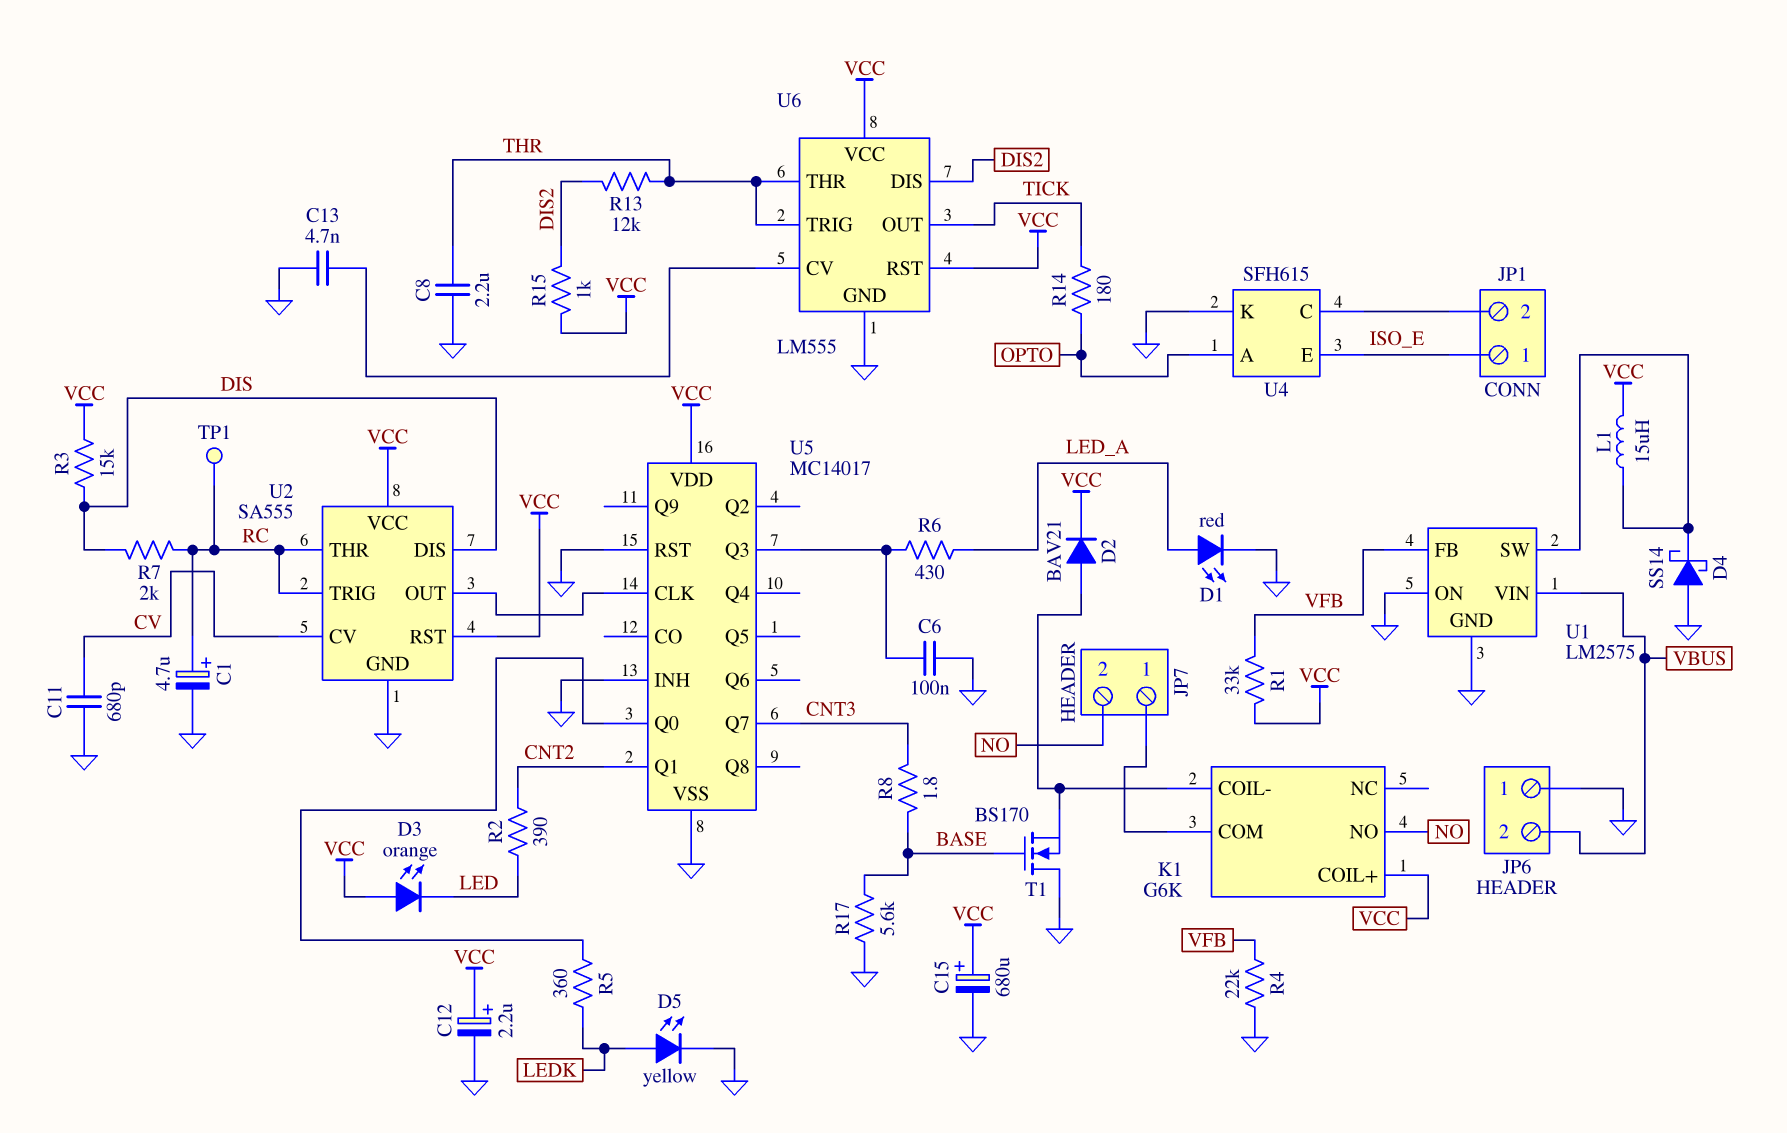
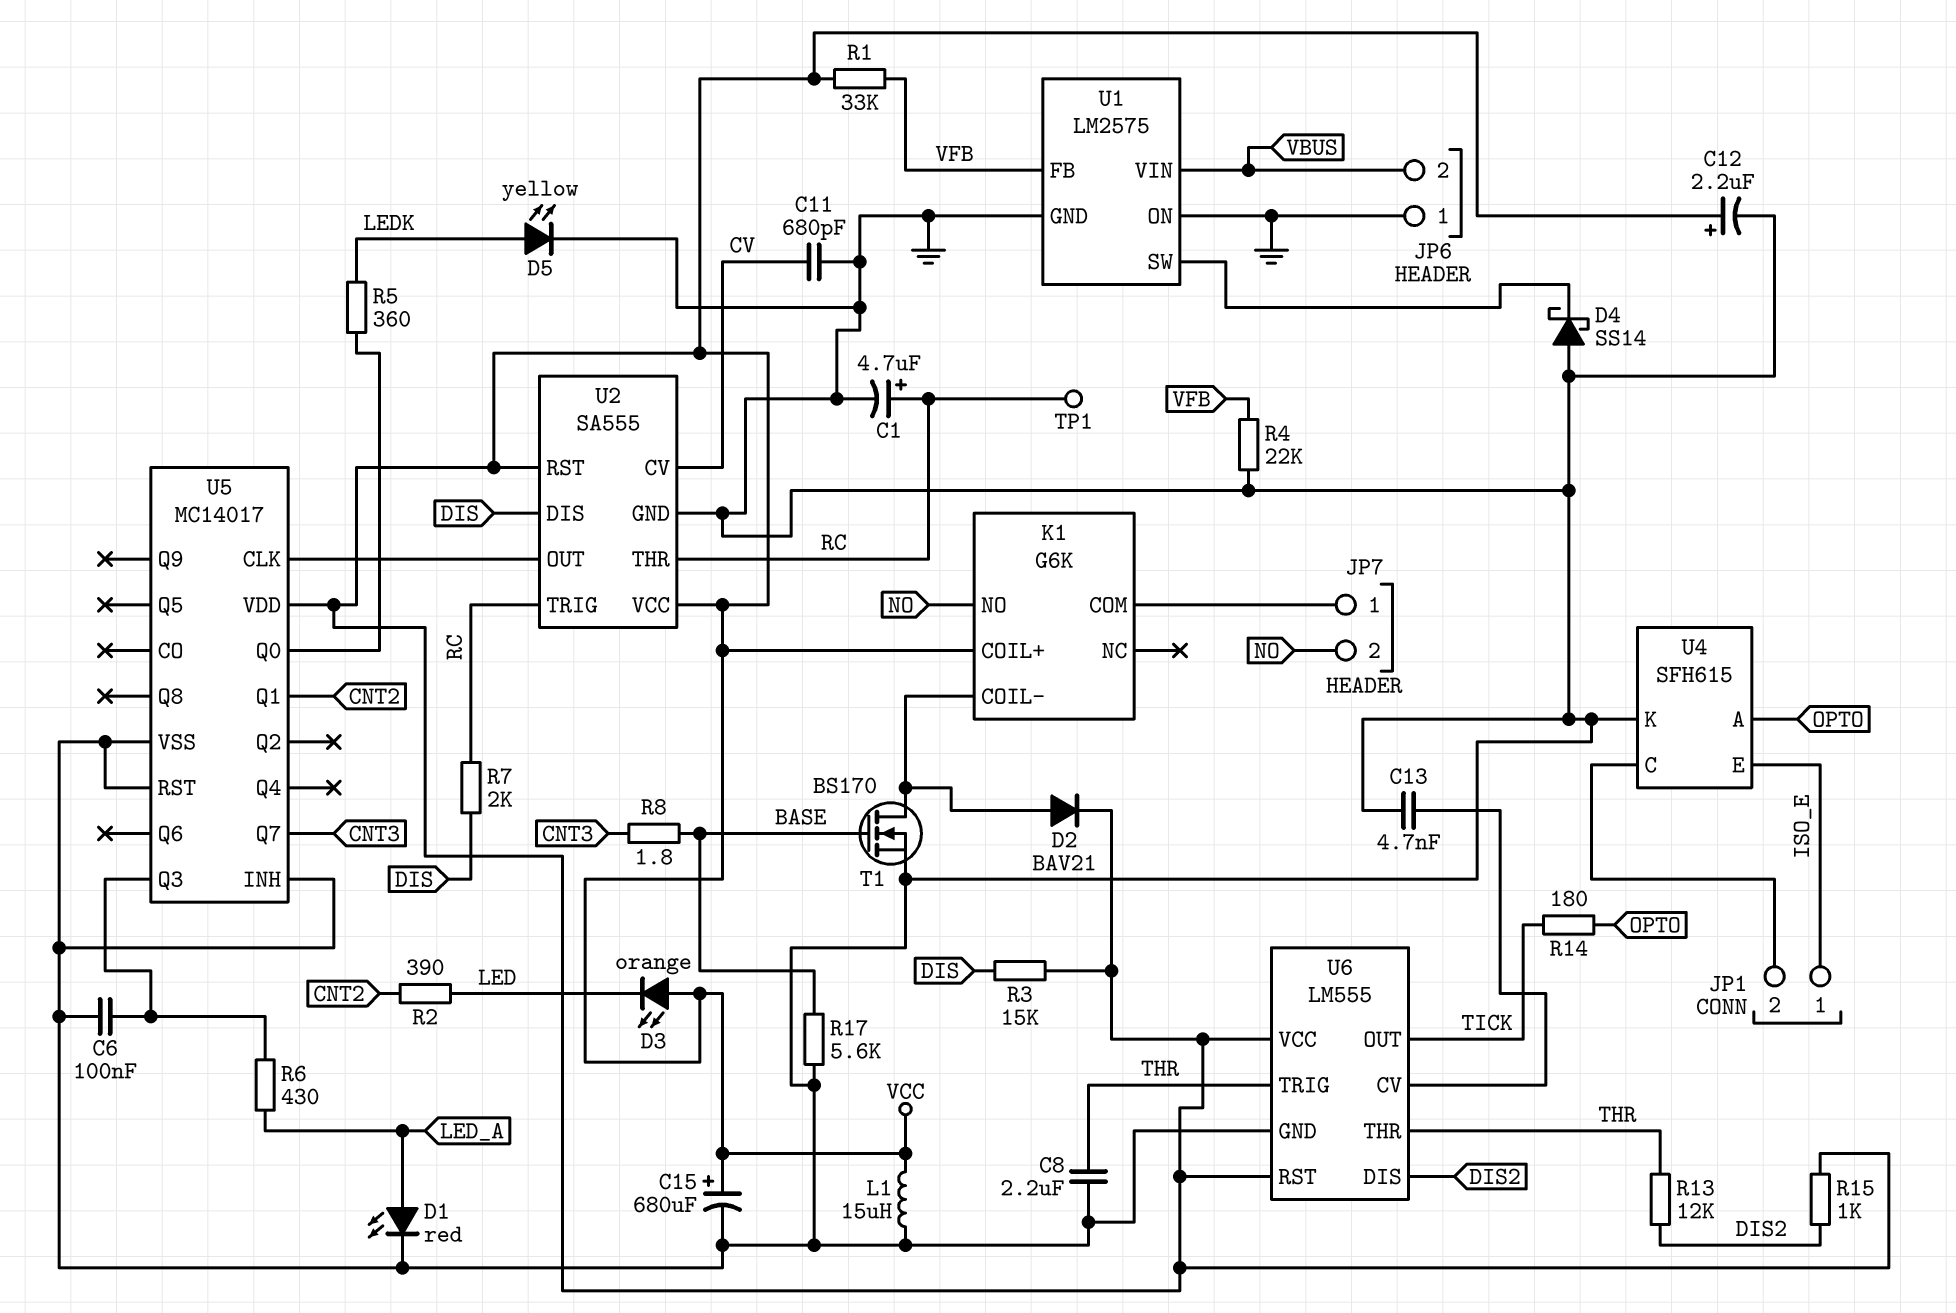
L1: 15uH (U1/SW, VCC) -> 15uH (GND, VCC)
T1: NMOS BS170 (G BASE, D GND, S K1/COIL-) -> NMOS BS170 (G BASE, D K1/COIL-, S GND)

